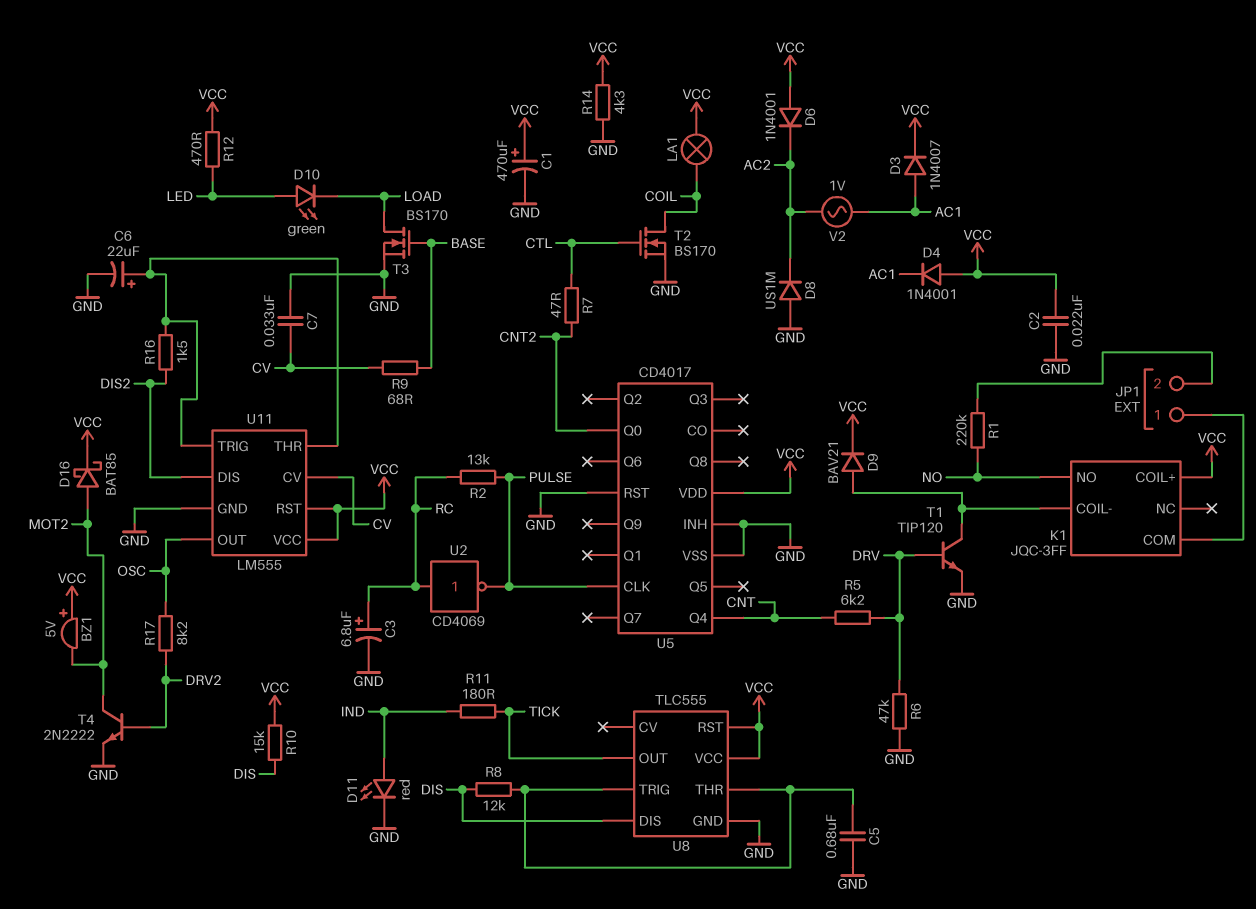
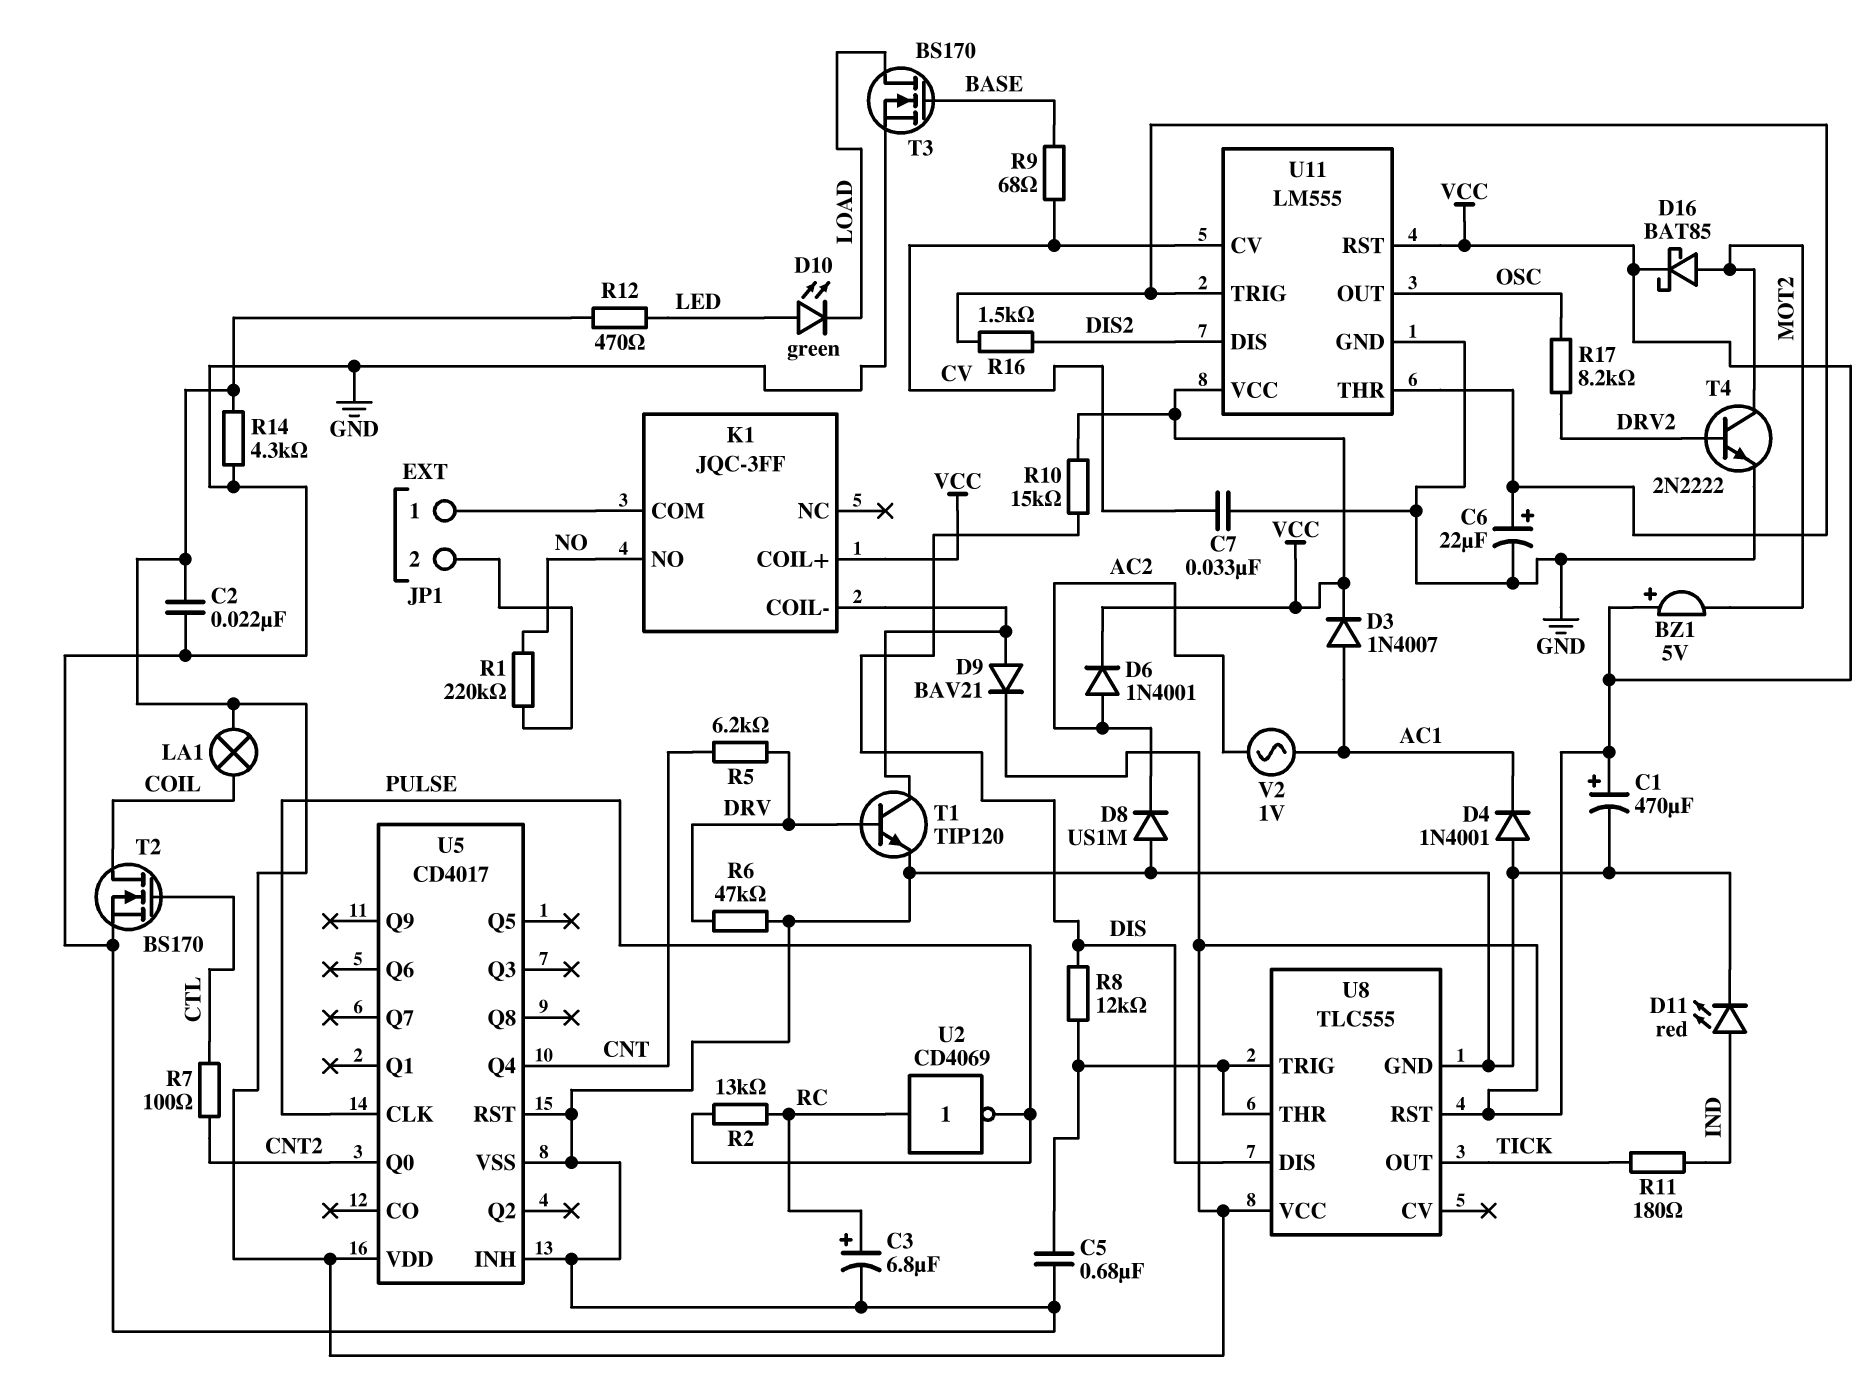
D4: diode 1N4001 (A VCC, K AC1) -> diode 1N4001 (A GND, K AC1)
D6: diode 1N4001 (A VCC, K AC2) -> diode 1N4001 (A AC2, K VCC)
R7: 47 (CNT2, CTL) -> 100 (CNT2, CTL)

